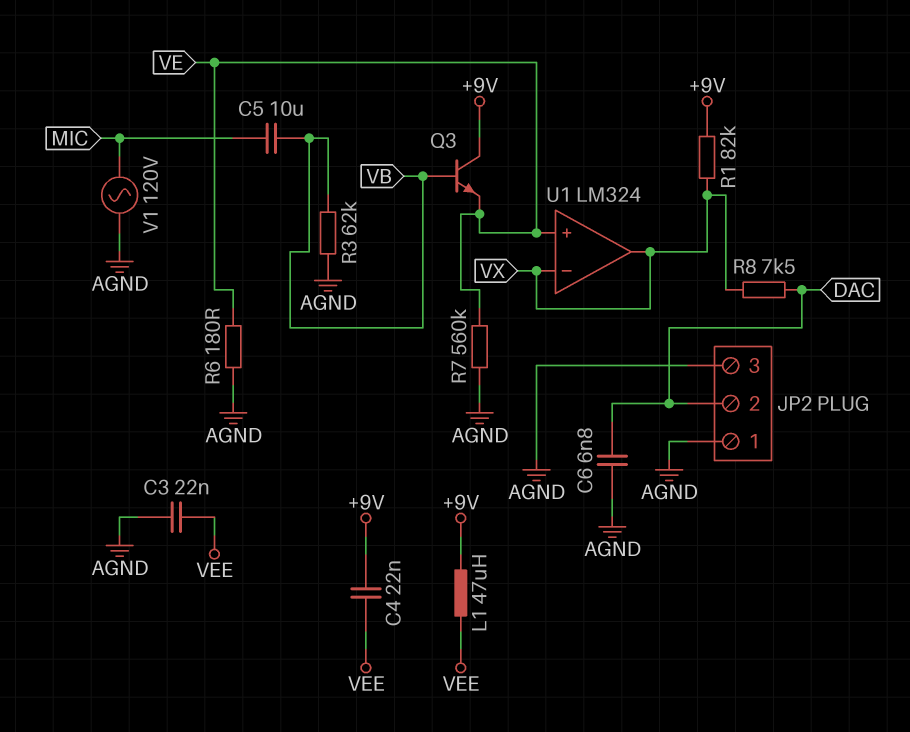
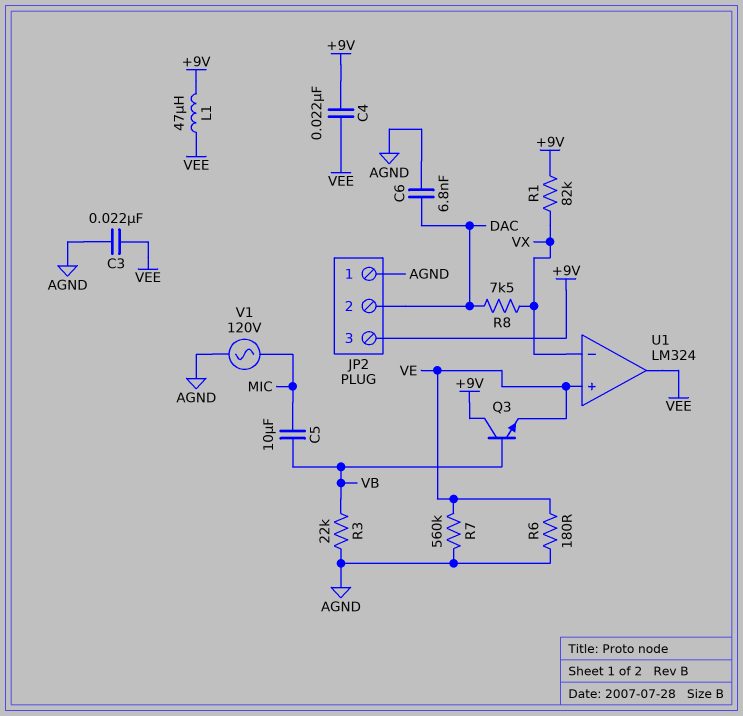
JP2 pin 3: AGND -> +9V
R3: 62k (AGND, VB) -> 22k (AGND, VB)
U1 pin out: VX -> VEE

